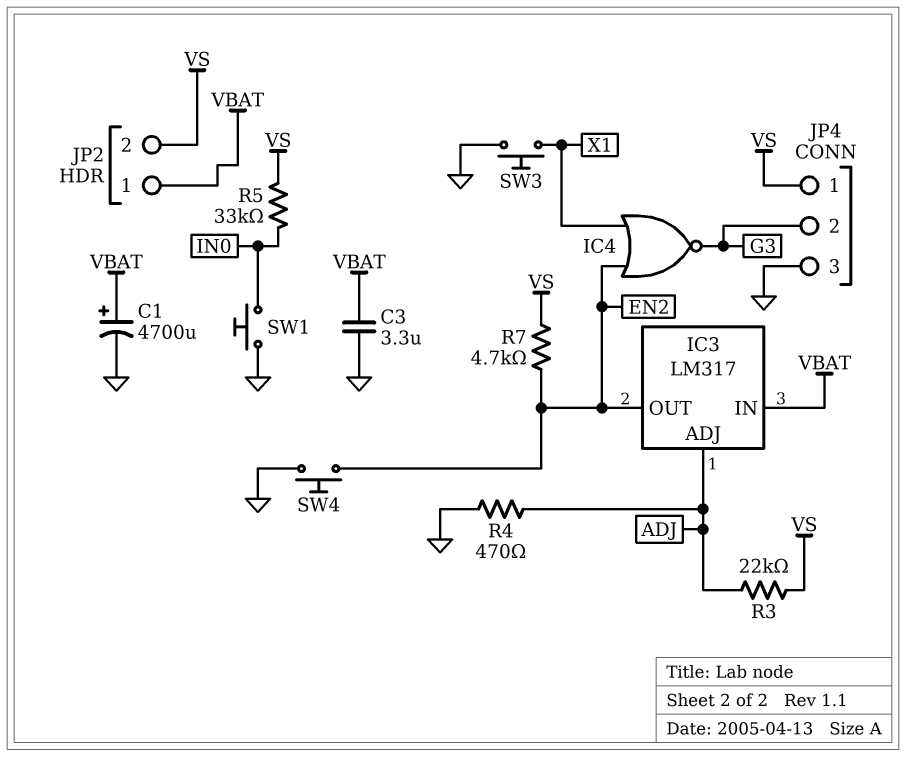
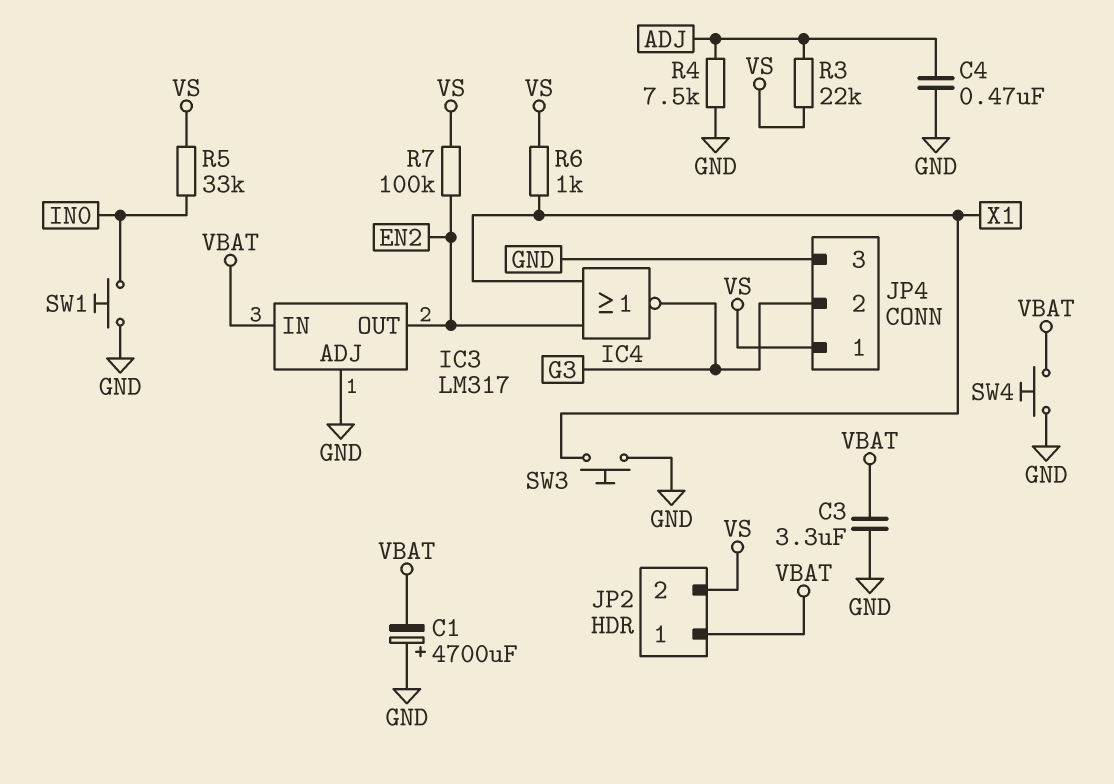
C1: 4700uF (plus VBAT, minus GND) -> 4700uF (plus GND, minus VBAT)
C4: none -> 470nF (ADJ, GND)
IC3 pin ADJ: ADJ -> GND
R4: 470 (ADJ, GND) -> 7.5k (ADJ, GND)
R6: none -> 1k (VS, X1)
R7: 4.7k (EN2, VS) -> 100k (EN2, VS)
SW4: button (EN2, GND) -> button (GND, VBAT)

